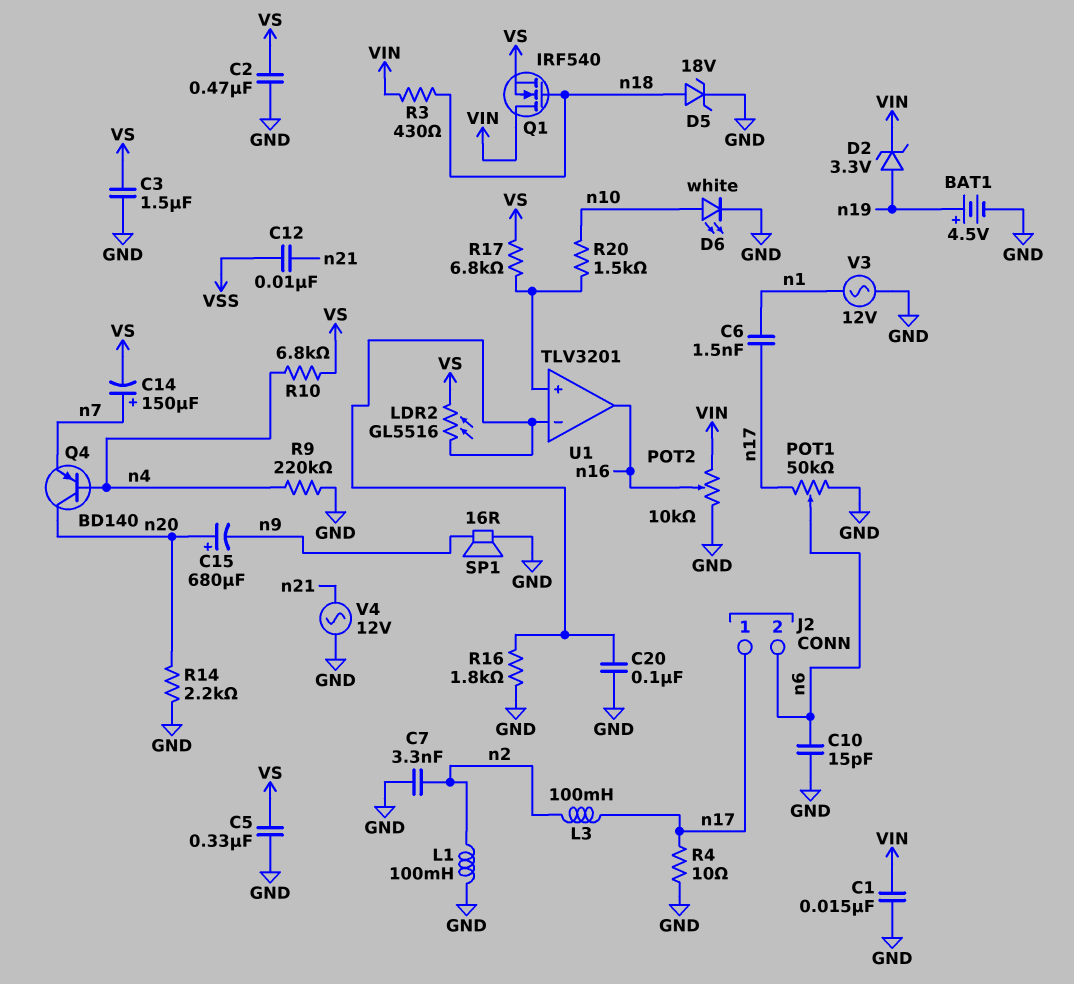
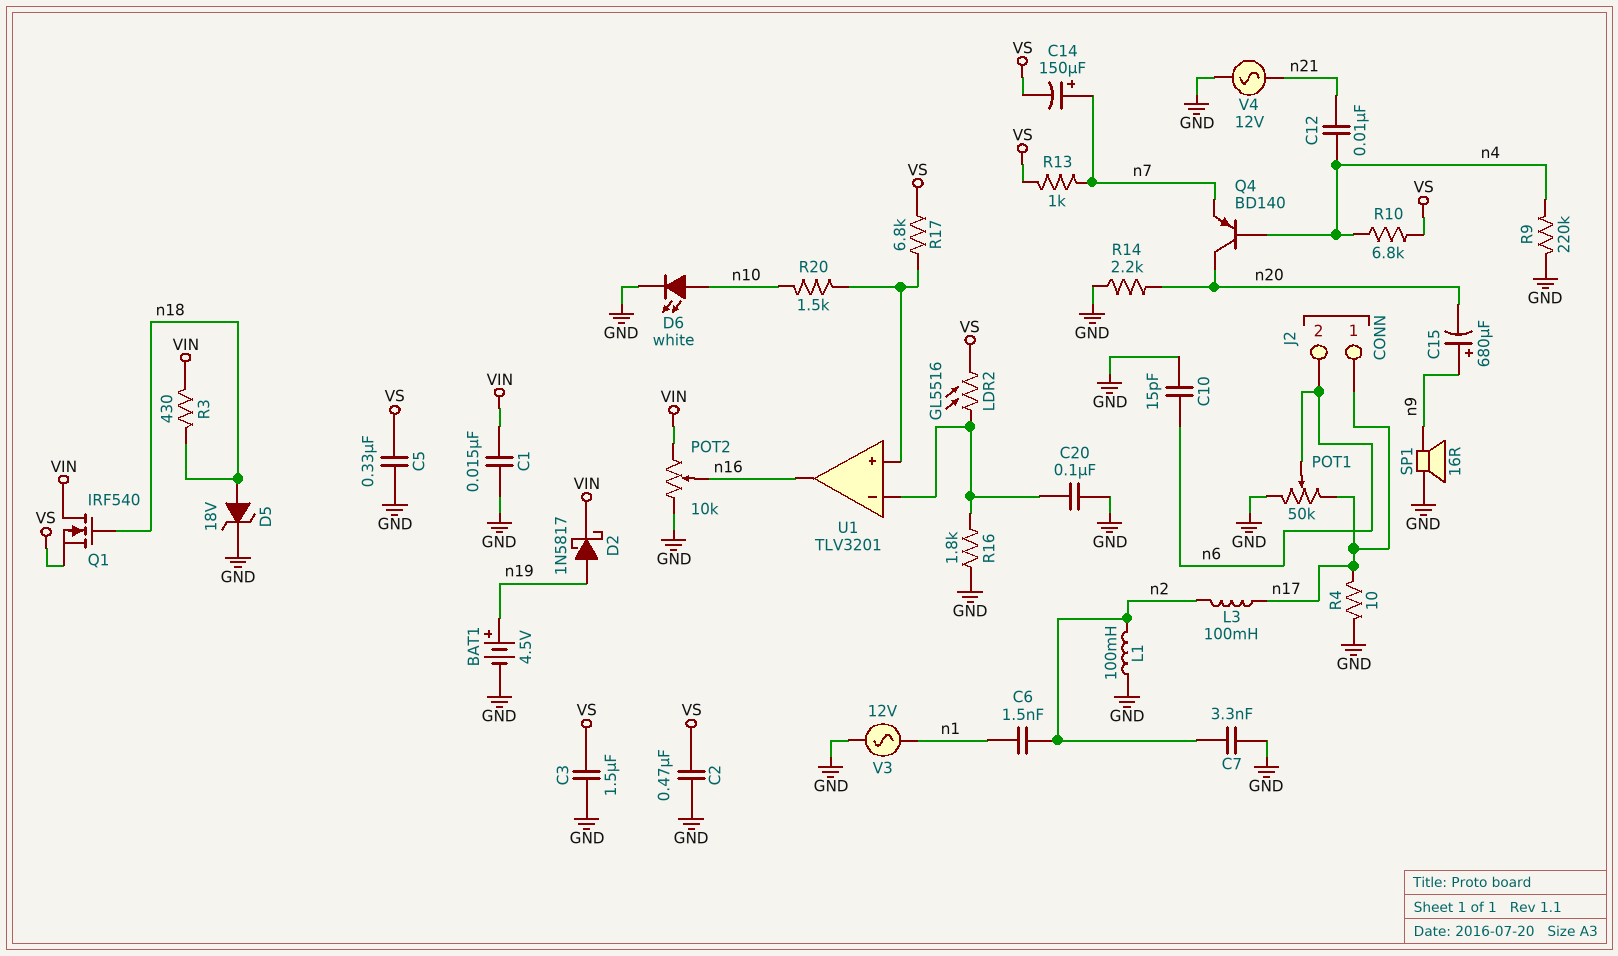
C6: 1.5nF (n1, n17) -> 1.5nF (n1, n2)
C12: 10nF (VSS, n21) -> 10nF (n4, n21)
C15: 680uF (plus n20, minus n9) -> 680uF (plus n9, minus n20)
D2: zener 3.3V (A n19, K VIN) -> schottky 1N5817 (A n19, K VIN)
R13: none -> 1k (VS, n7)

